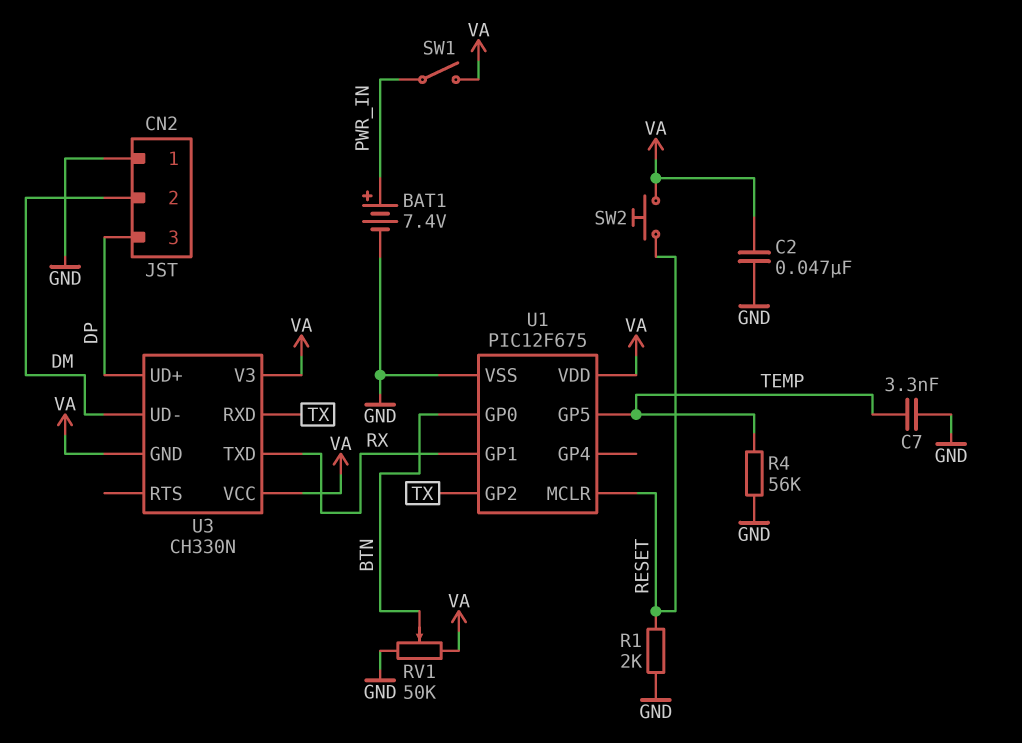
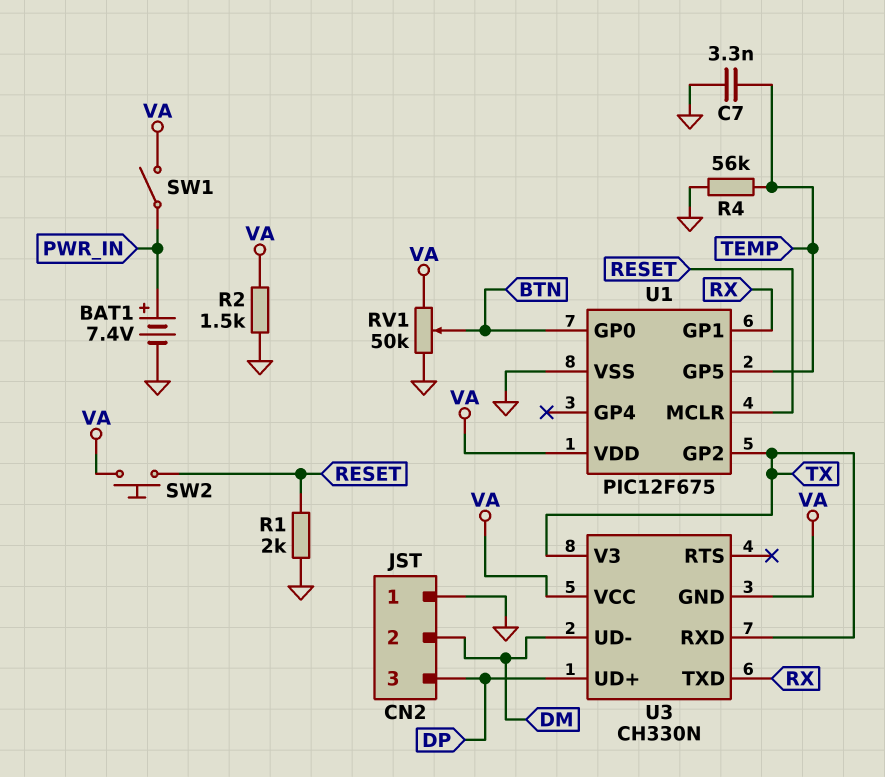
C2: 47nF (GND, VA) -> none
R2: none -> 1.5k (GND, VA)
U3 pin V3: VA -> TX

